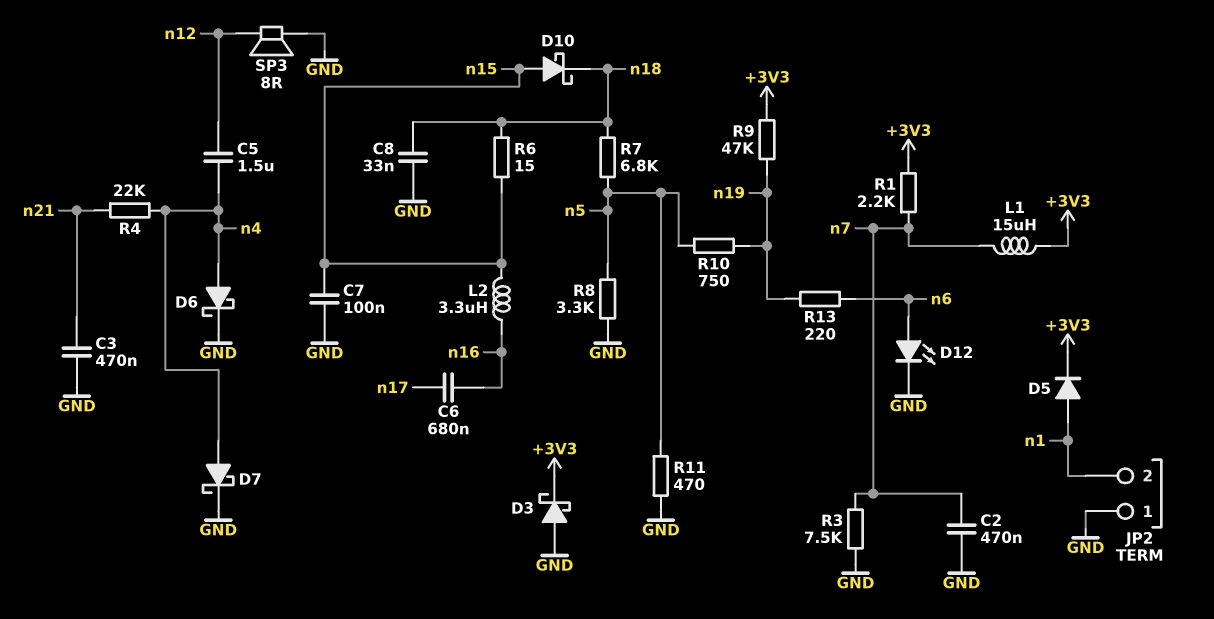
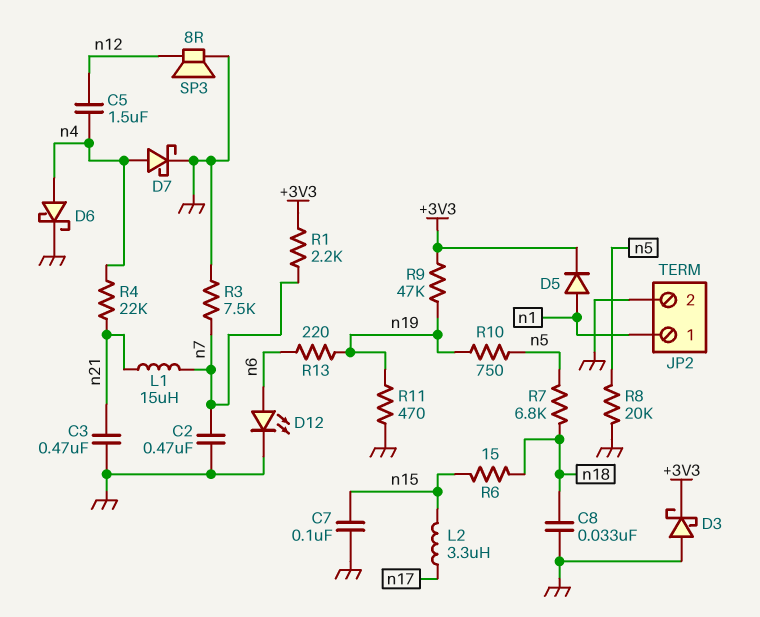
C6: 680nF (n16, n17) -> none
D10: schottky (A n15, K n18) -> none
JP2 pin 1: GND -> n1
JP2 pin 2: n1 -> GND
L1: 15uH (+3V3, n7) -> 15uH (n7, n21)
L2: 3.3uH (n15, n16) -> 3.3uH (n15, n17)
R8: 3.3k (GND, n5) -> 20k (GND, n5)
R11: 470 (GND, n5) -> 470 (GND, n19)

